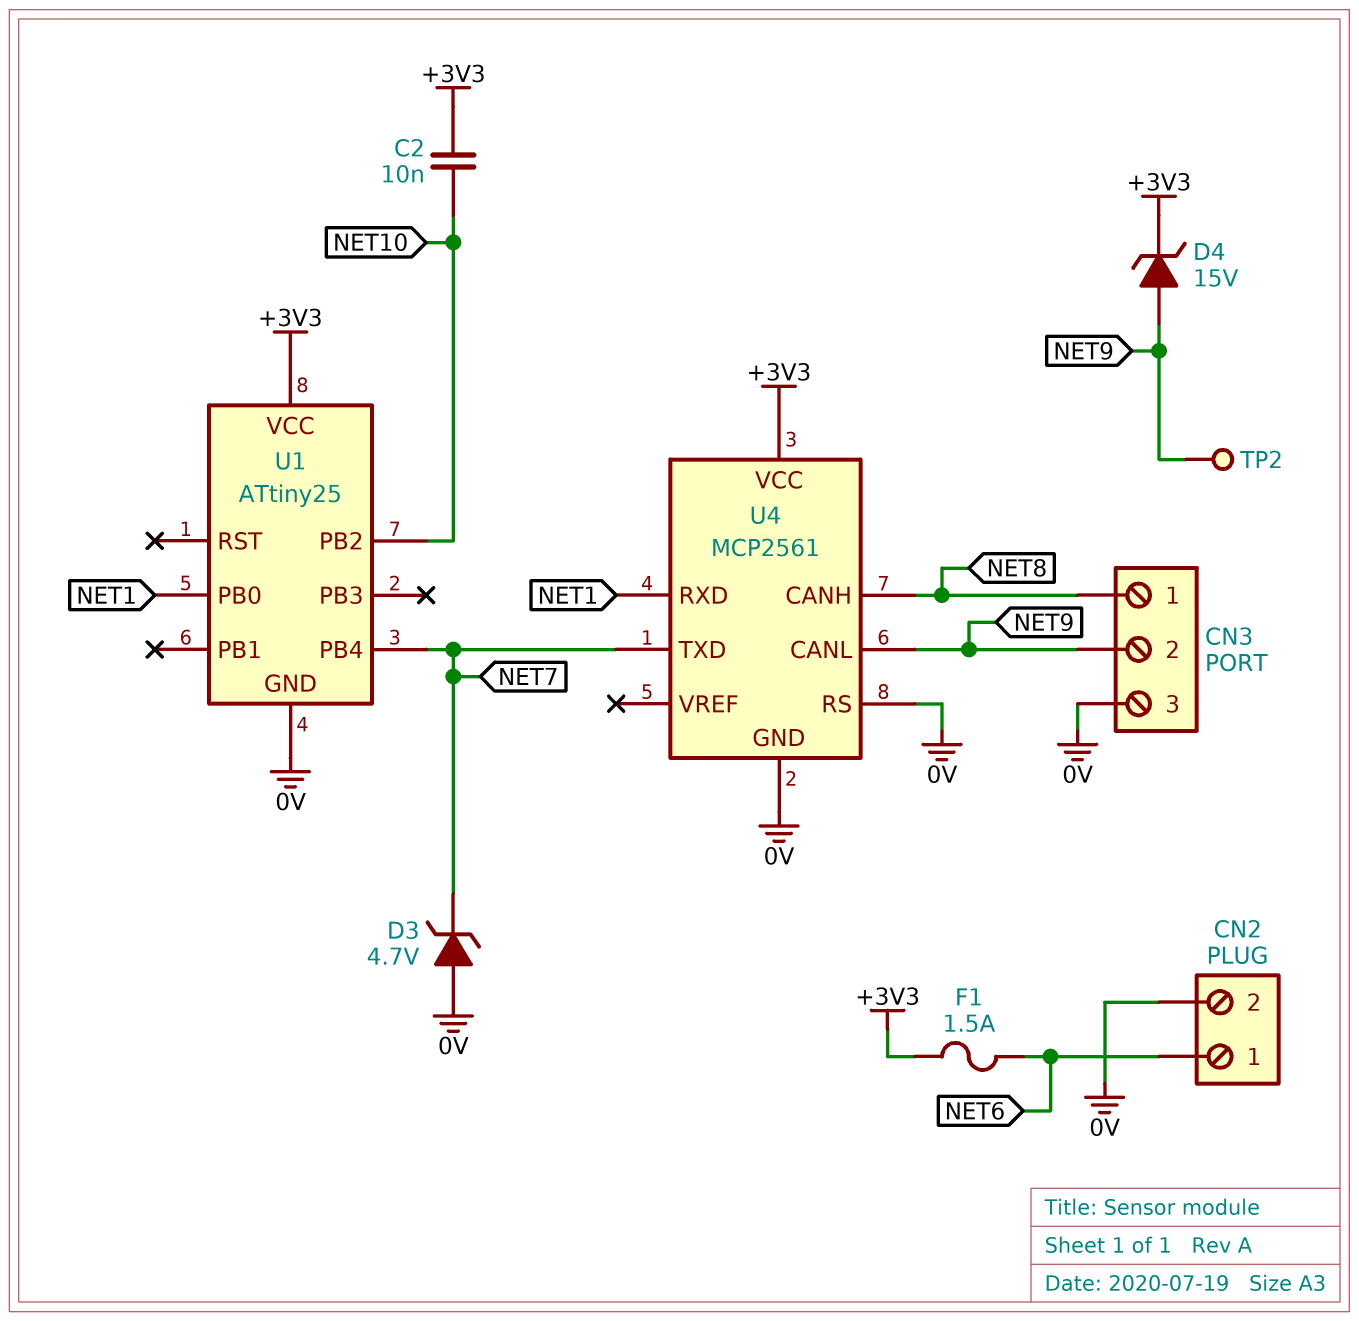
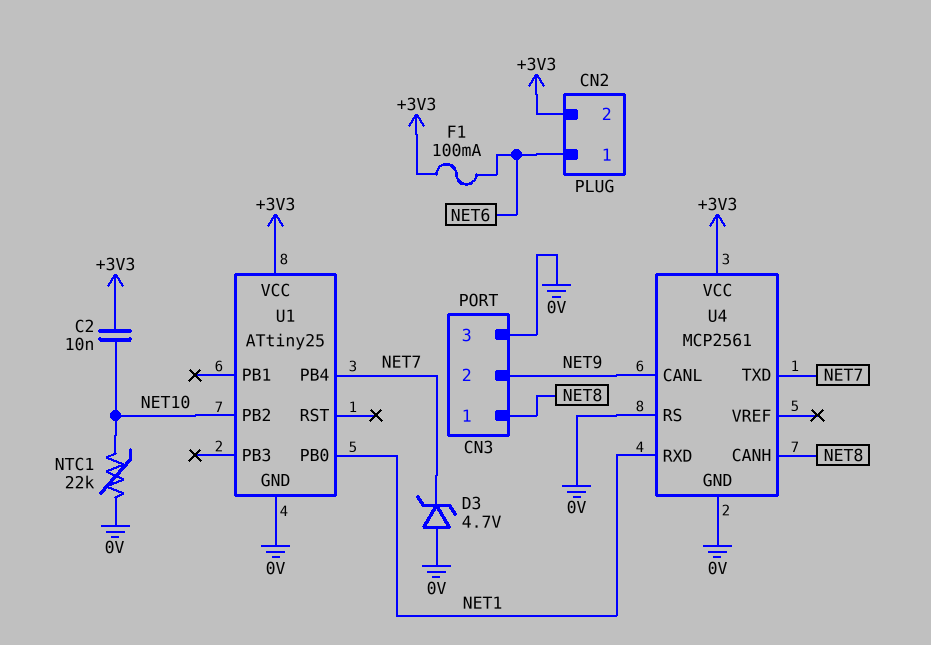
CN2 pin 2: 0V -> +3V3
D4: zener 15V (A NET9, K +3V3) -> none
F1: 1.5A (+3V3, NET6) -> 100mA (+3V3, NET6)
NTC1: none -> 22k (0V, NET10)
TP2: test point (NET9) -> none

